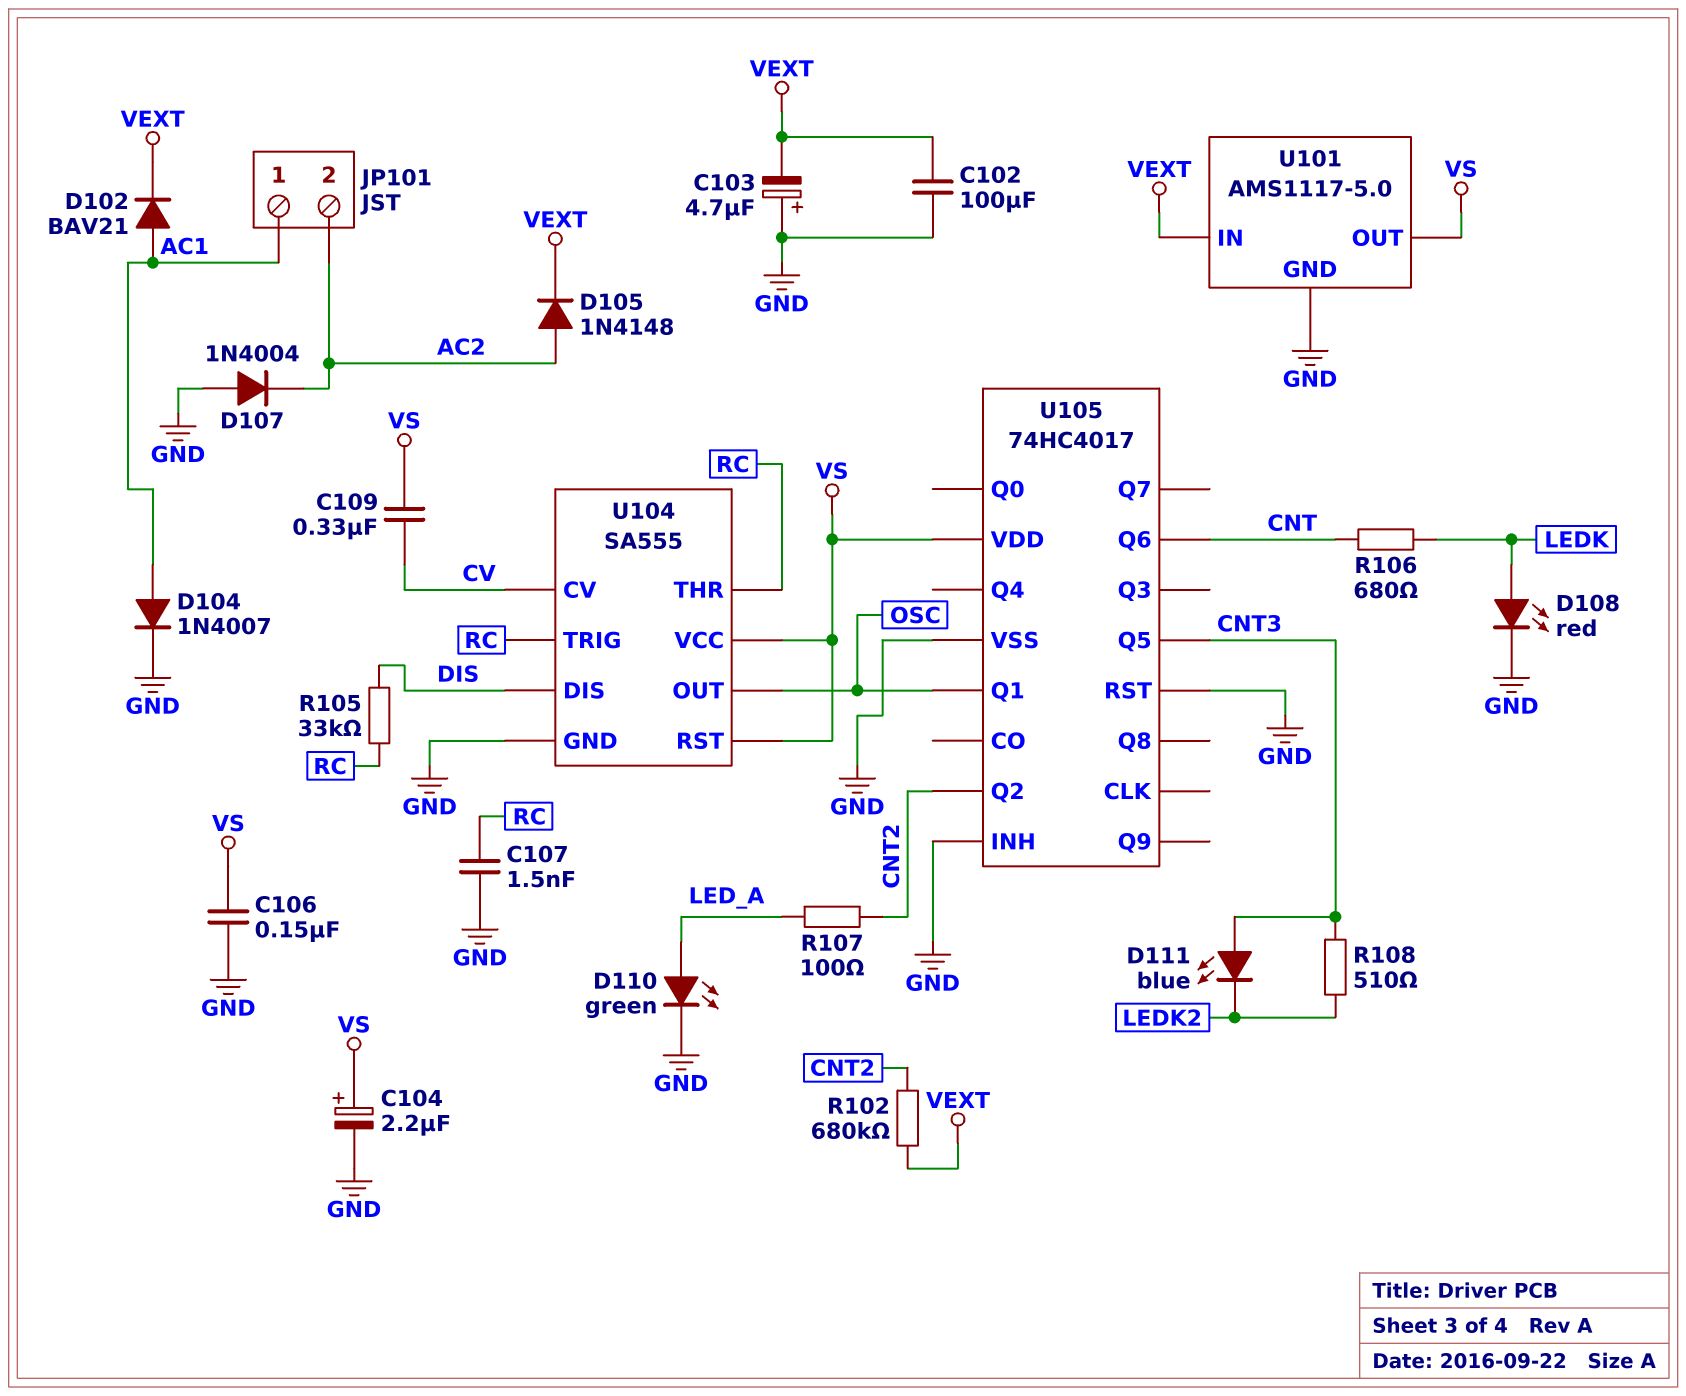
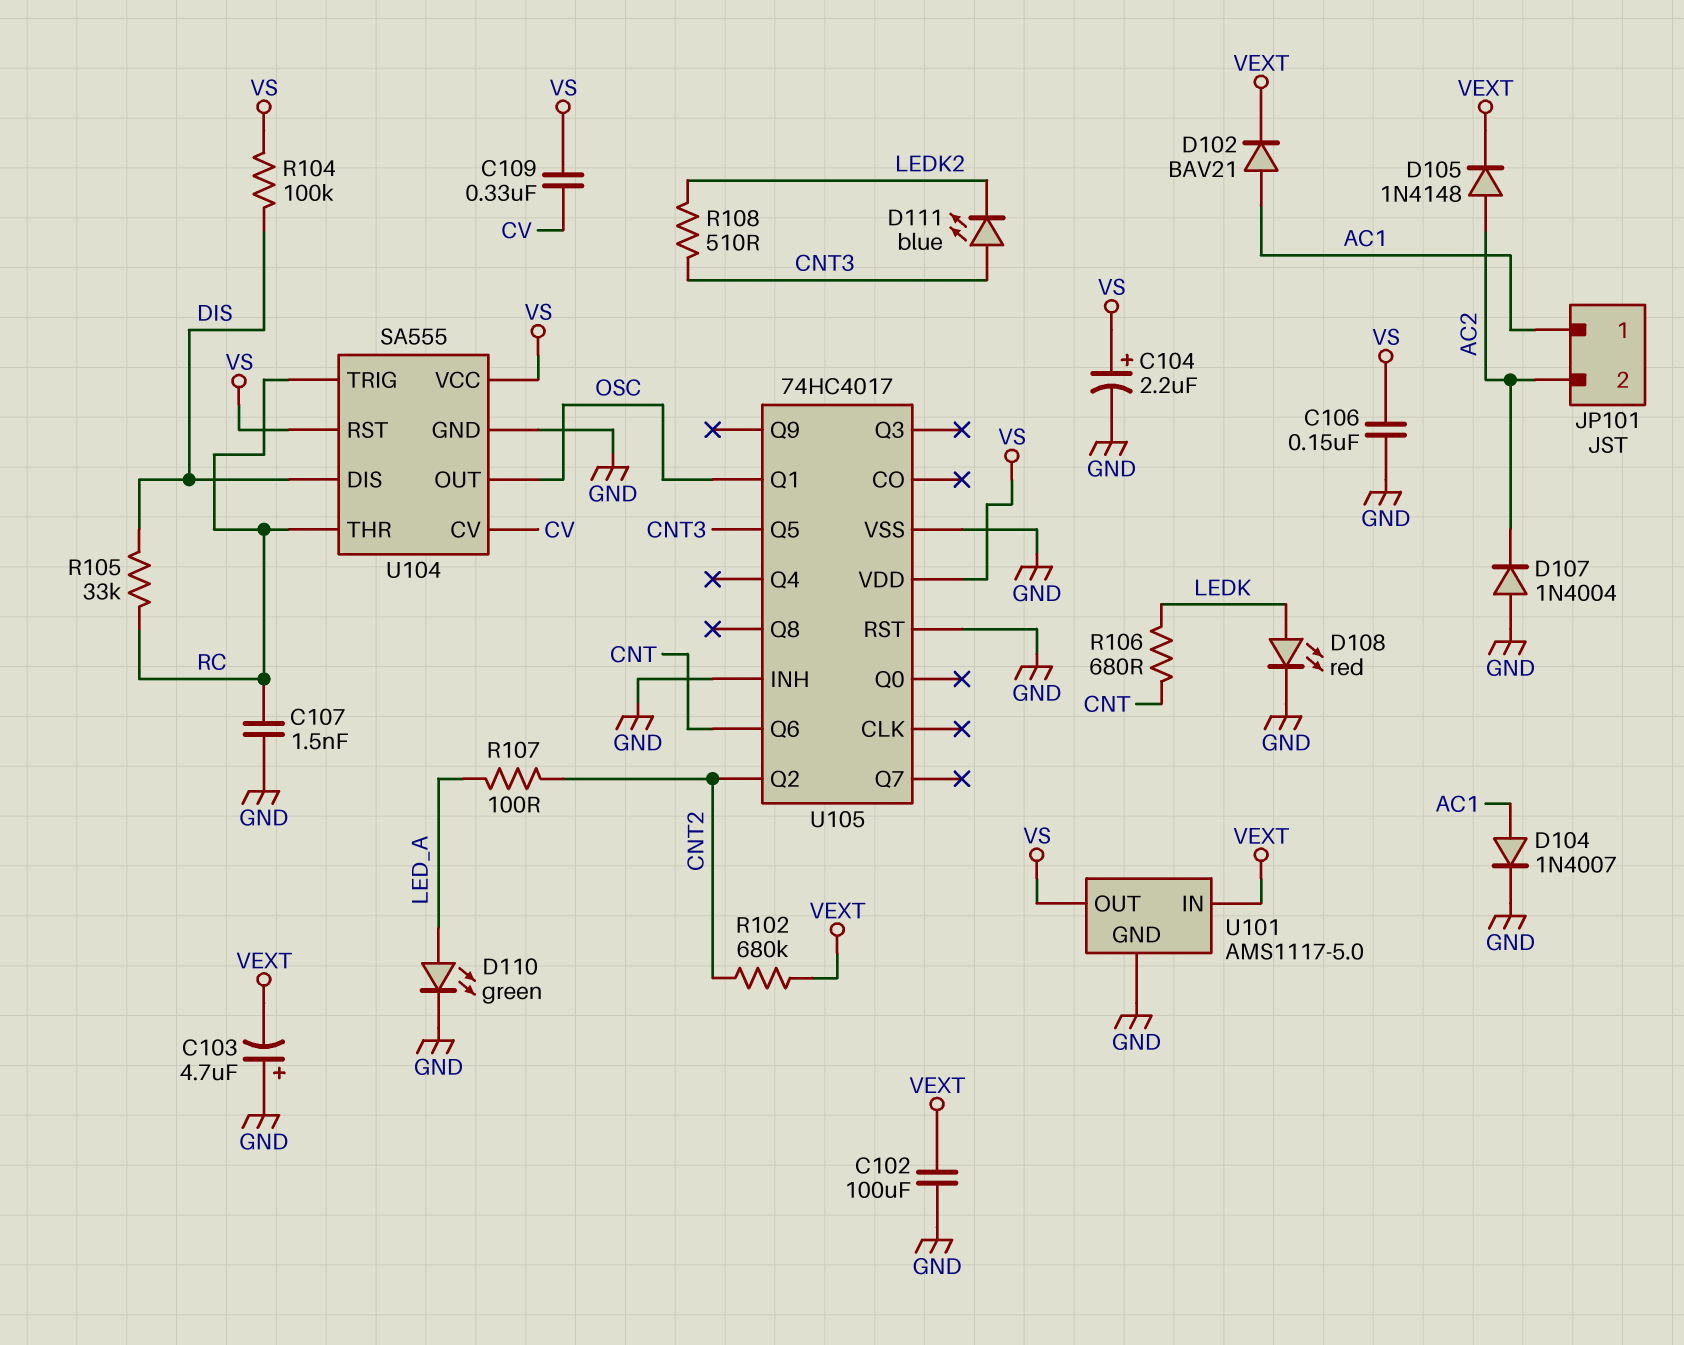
R104: none -> 100k (DIS, VS)

